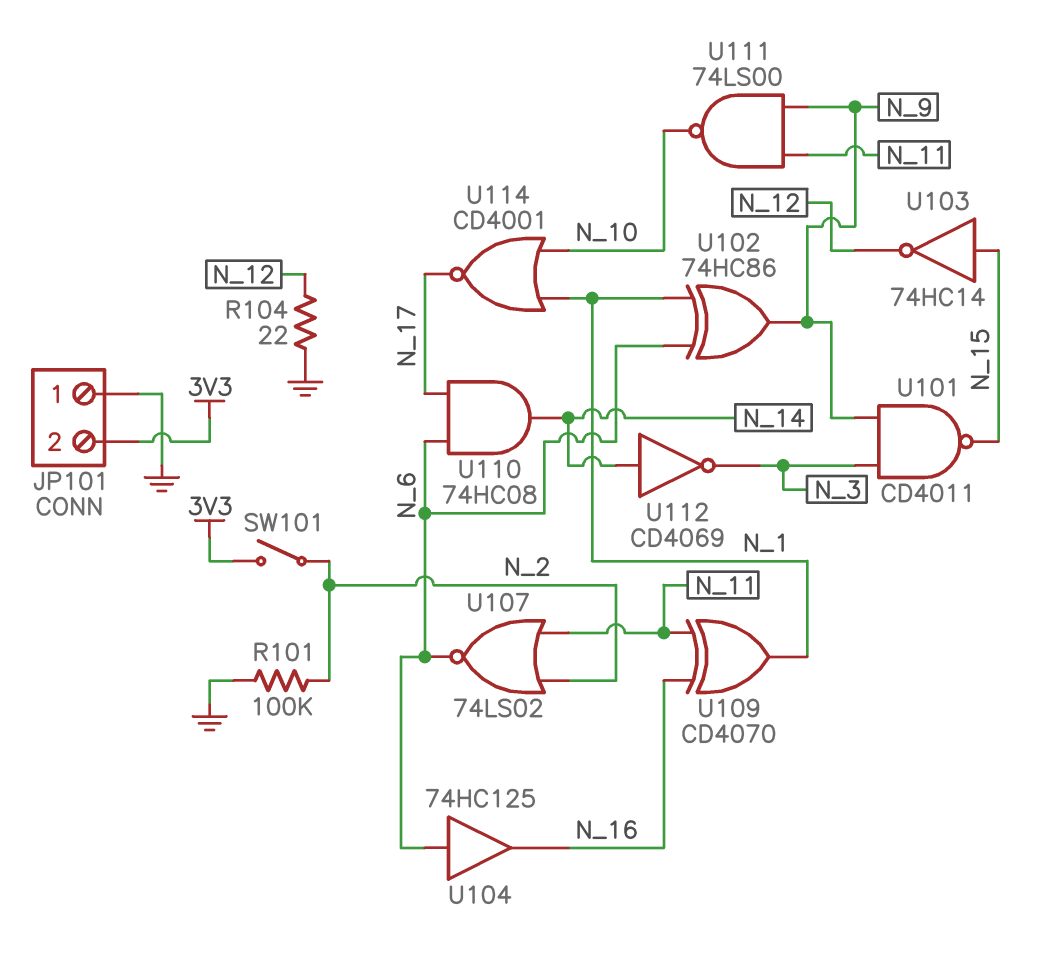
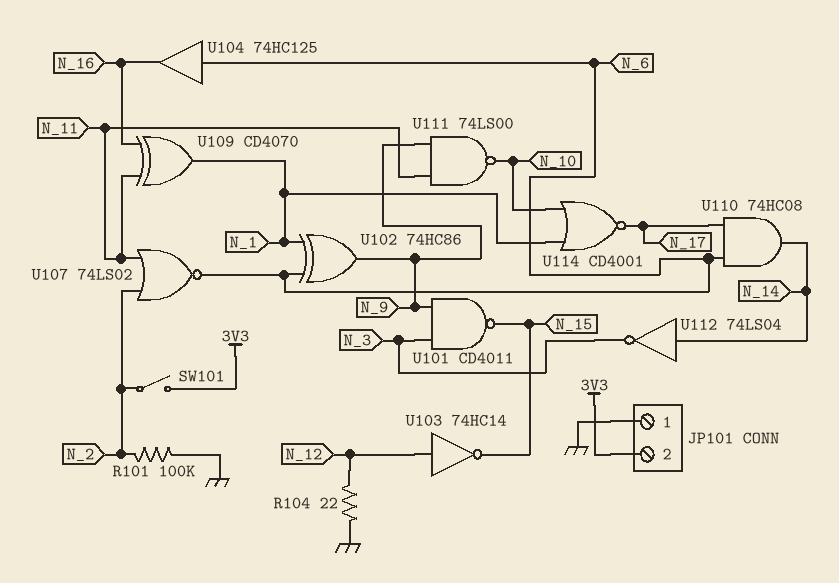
U103: NOT 74HC14 (in N_15, out N_12) -> NOT 74HC14 (in N_12, out N_15)
U112: NOT CD4069 (in N_14, out N_3) -> NOT 74LS04 (in N_14, out N_3)

